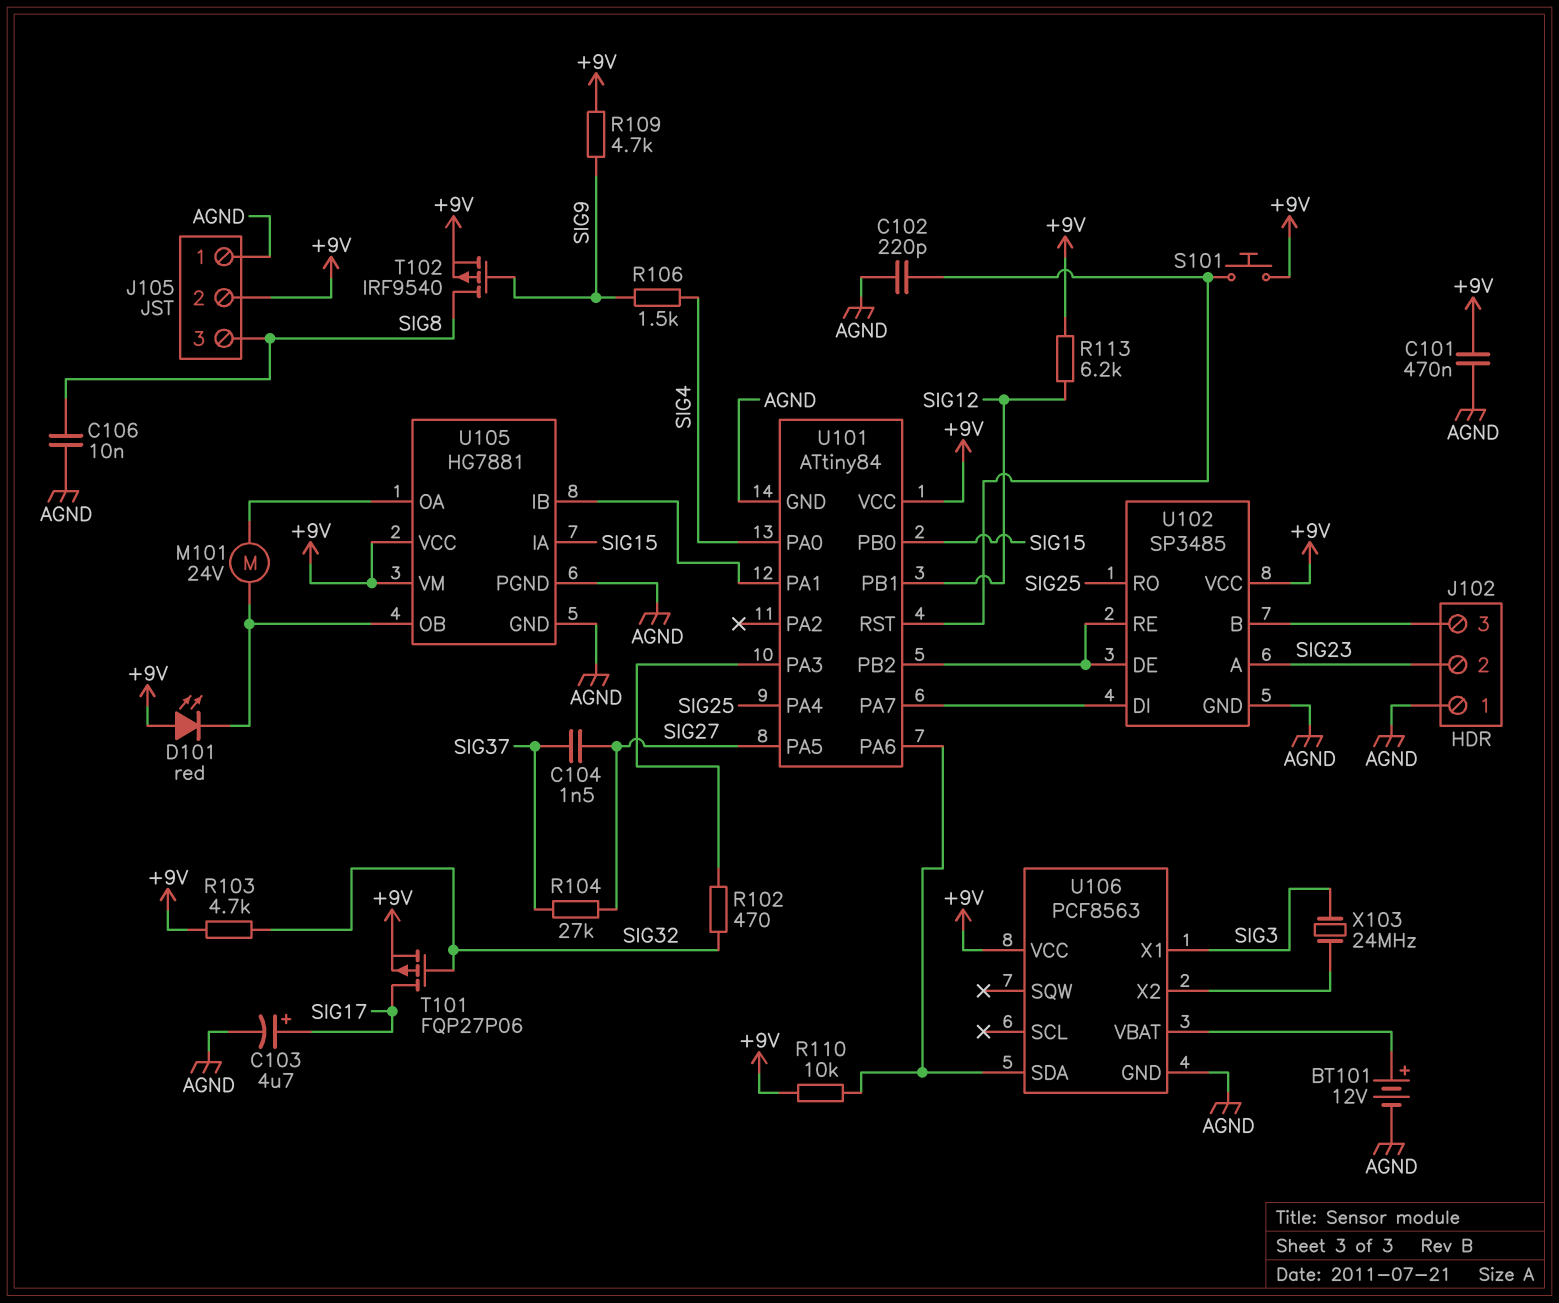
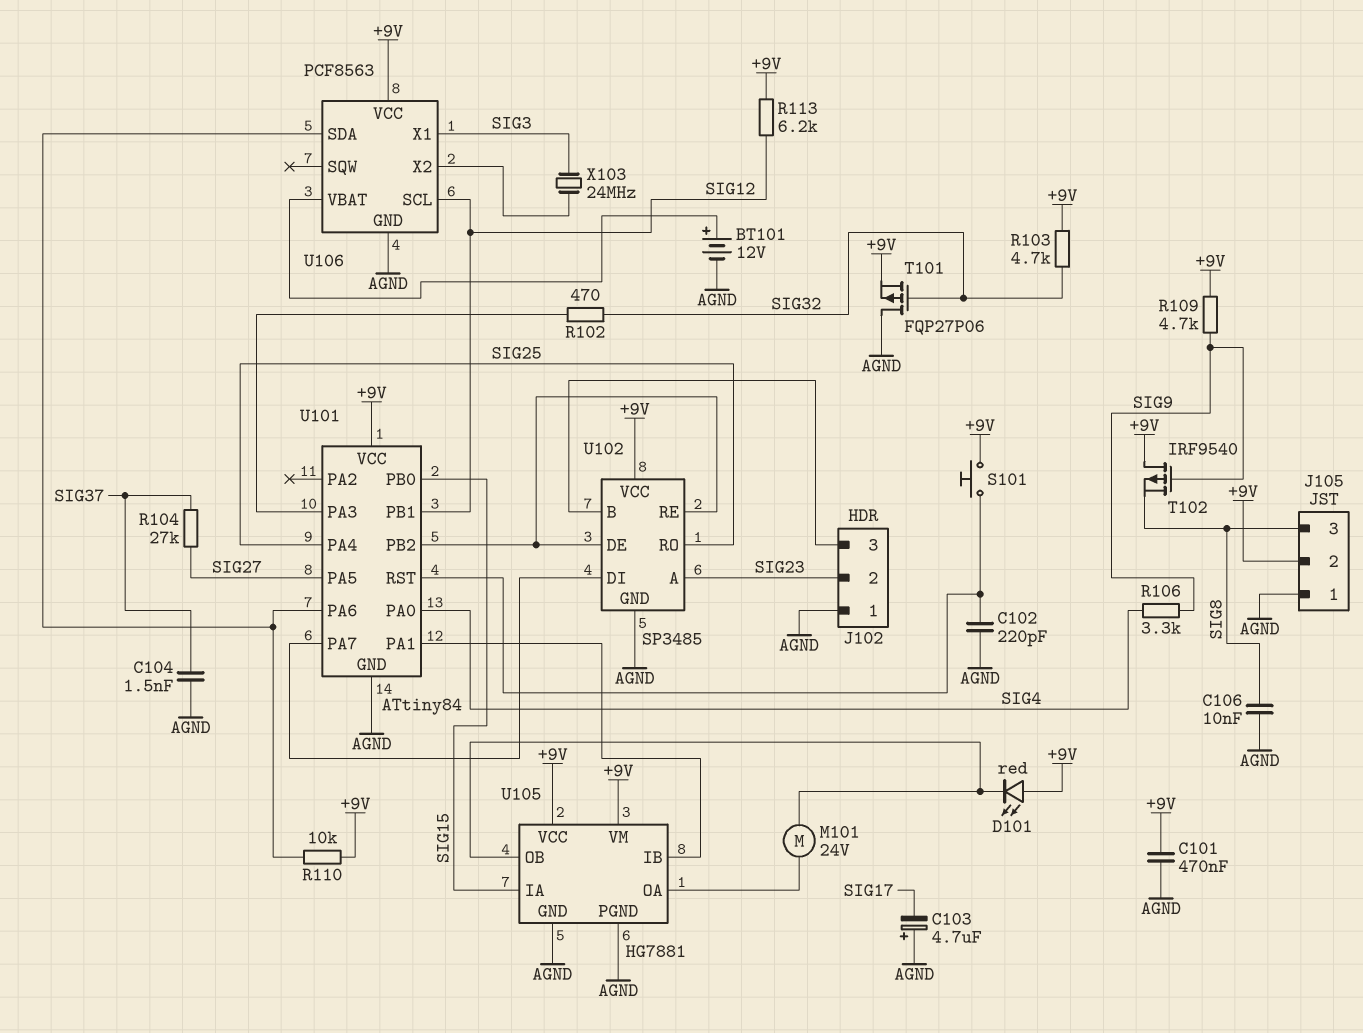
C103: 4.7uF (plus SIG17, minus AGND) -> 4.7uF (plus AGND, minus SIG17)
C104: 1.5nF (SIG27, SIG37) -> 1.5nF (AGND, SIG37)
R106: 1.5k (SIG4, SIG9) -> 3.3k (SIG4, SIG9)
T101: PMOS FQP27P06 (G SIG32, D SIG17, S +9V) -> PMOS FQP27P06 (G SIG32, D AGND, S +9V)
T102: PMOS IRF9540 (G SIG9, D SIG8, S +9V) -> PMOS IRF9540 (G SIG9, D +9V, S SIG8)
U106 pin SCL: none -> SIG12

